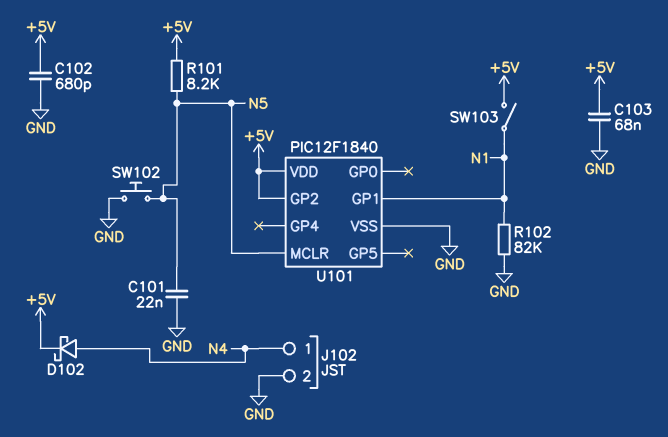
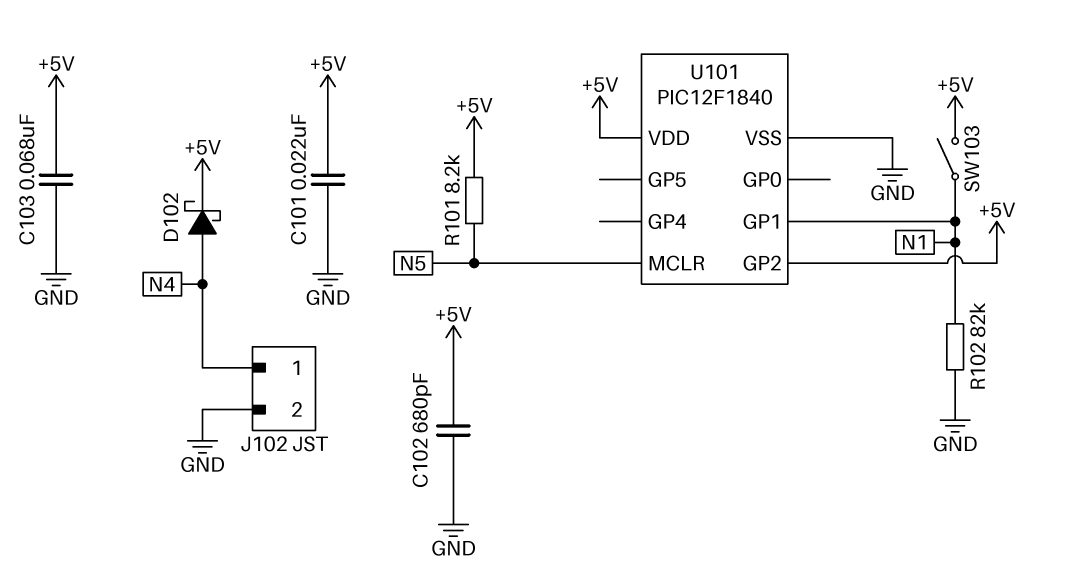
C101: 22nF (GND, N5) -> 22nF (+5V, GND)
SW102: button (GND, N5) -> none

